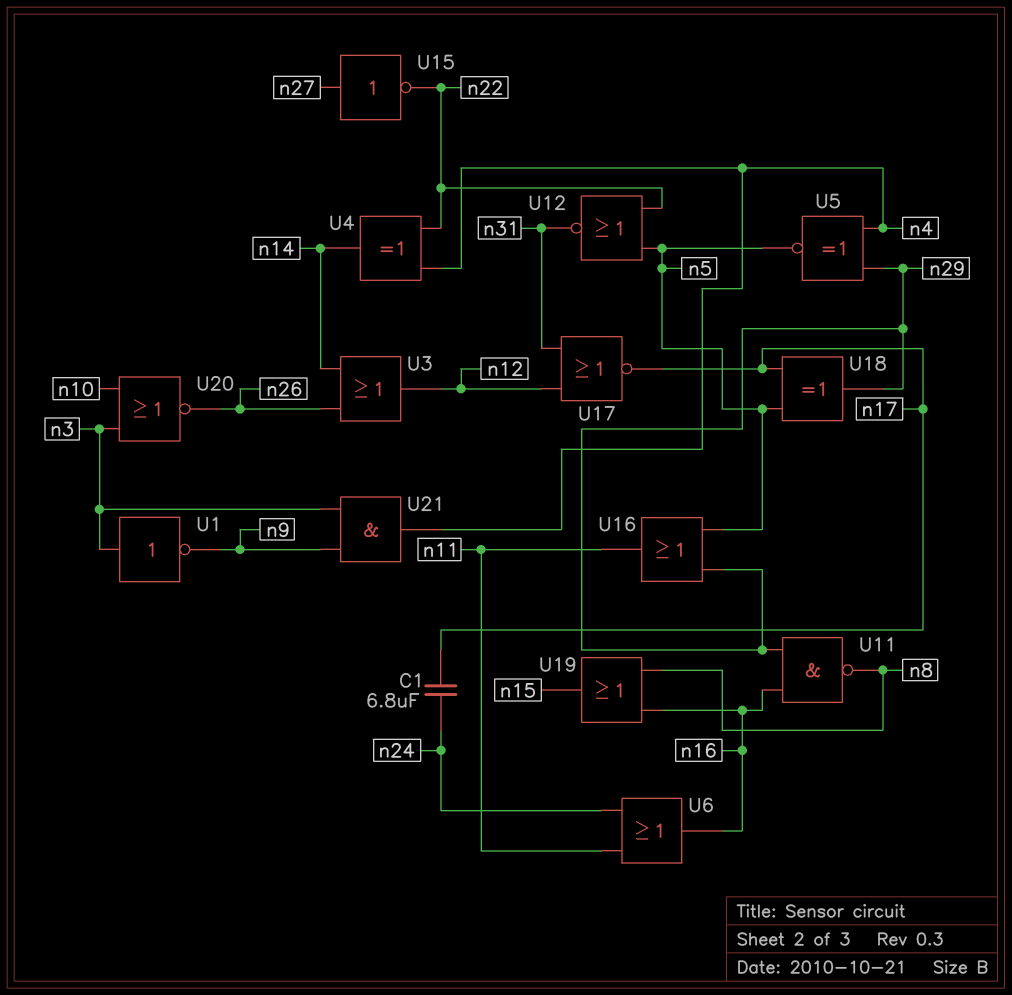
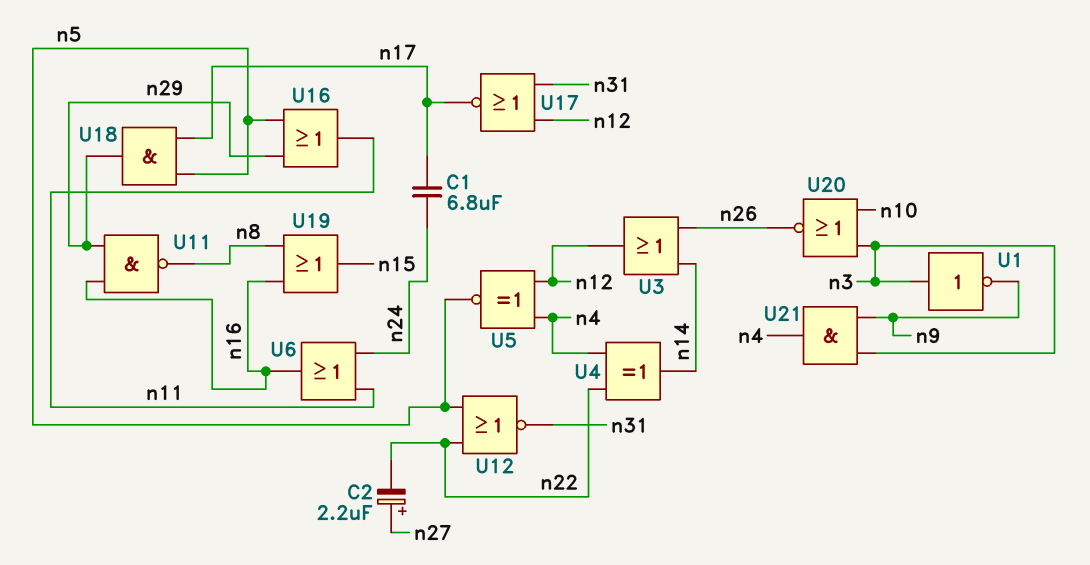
C2: none -> 2.2uF (plus n27, minus n22)
U5: XNOR (in n4, in n29, out n5) -> XNOR (in n4, in n12, out n5)
U15: NOT (in n27, out n22) -> none
U18: XOR (in n5, in n17, out n29) -> AND (in n5, in n17, out n29)

